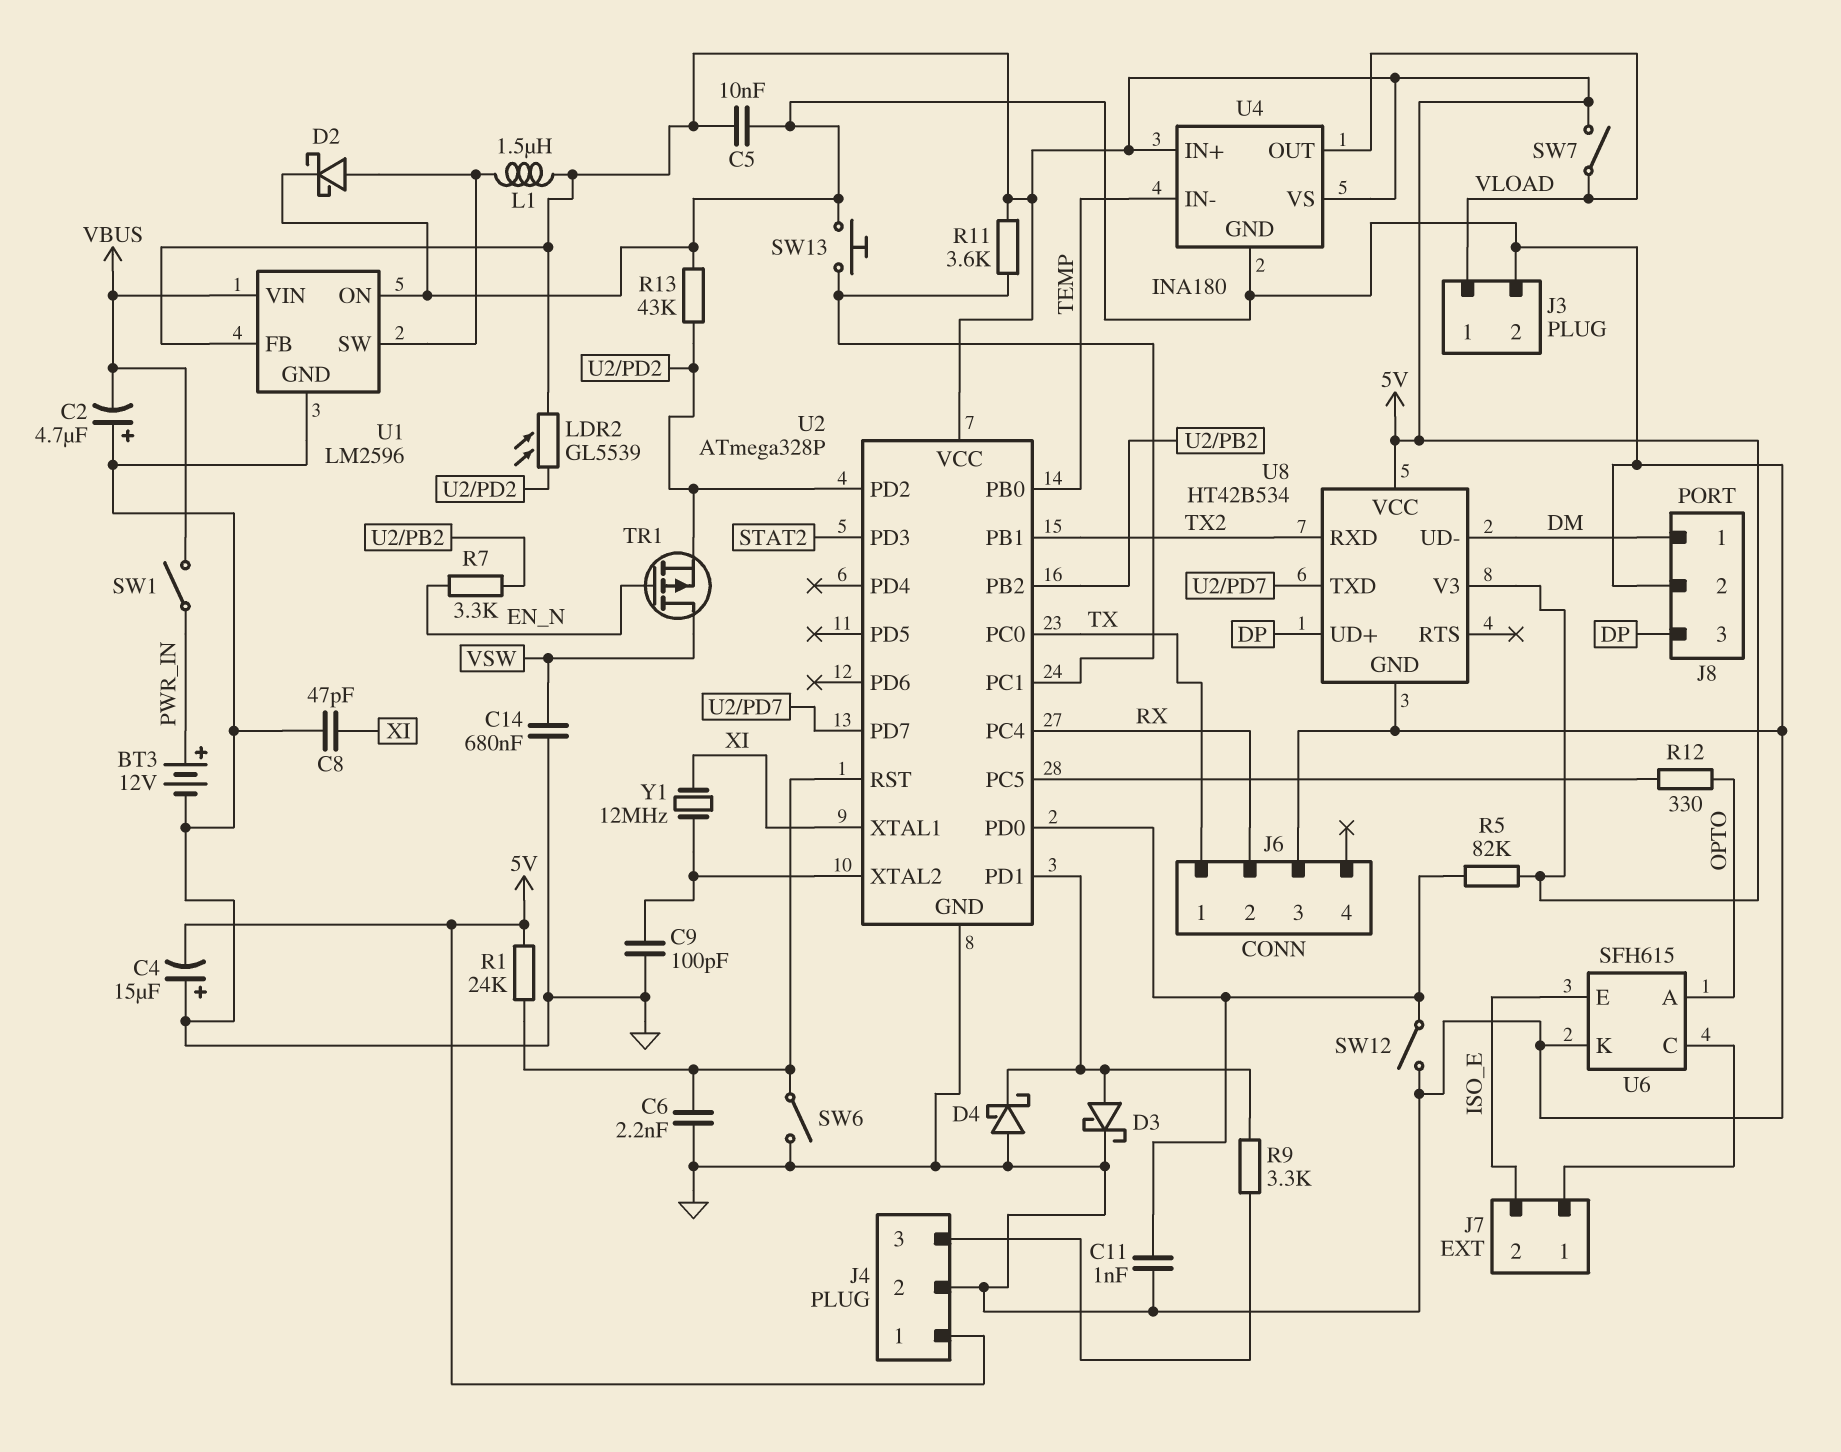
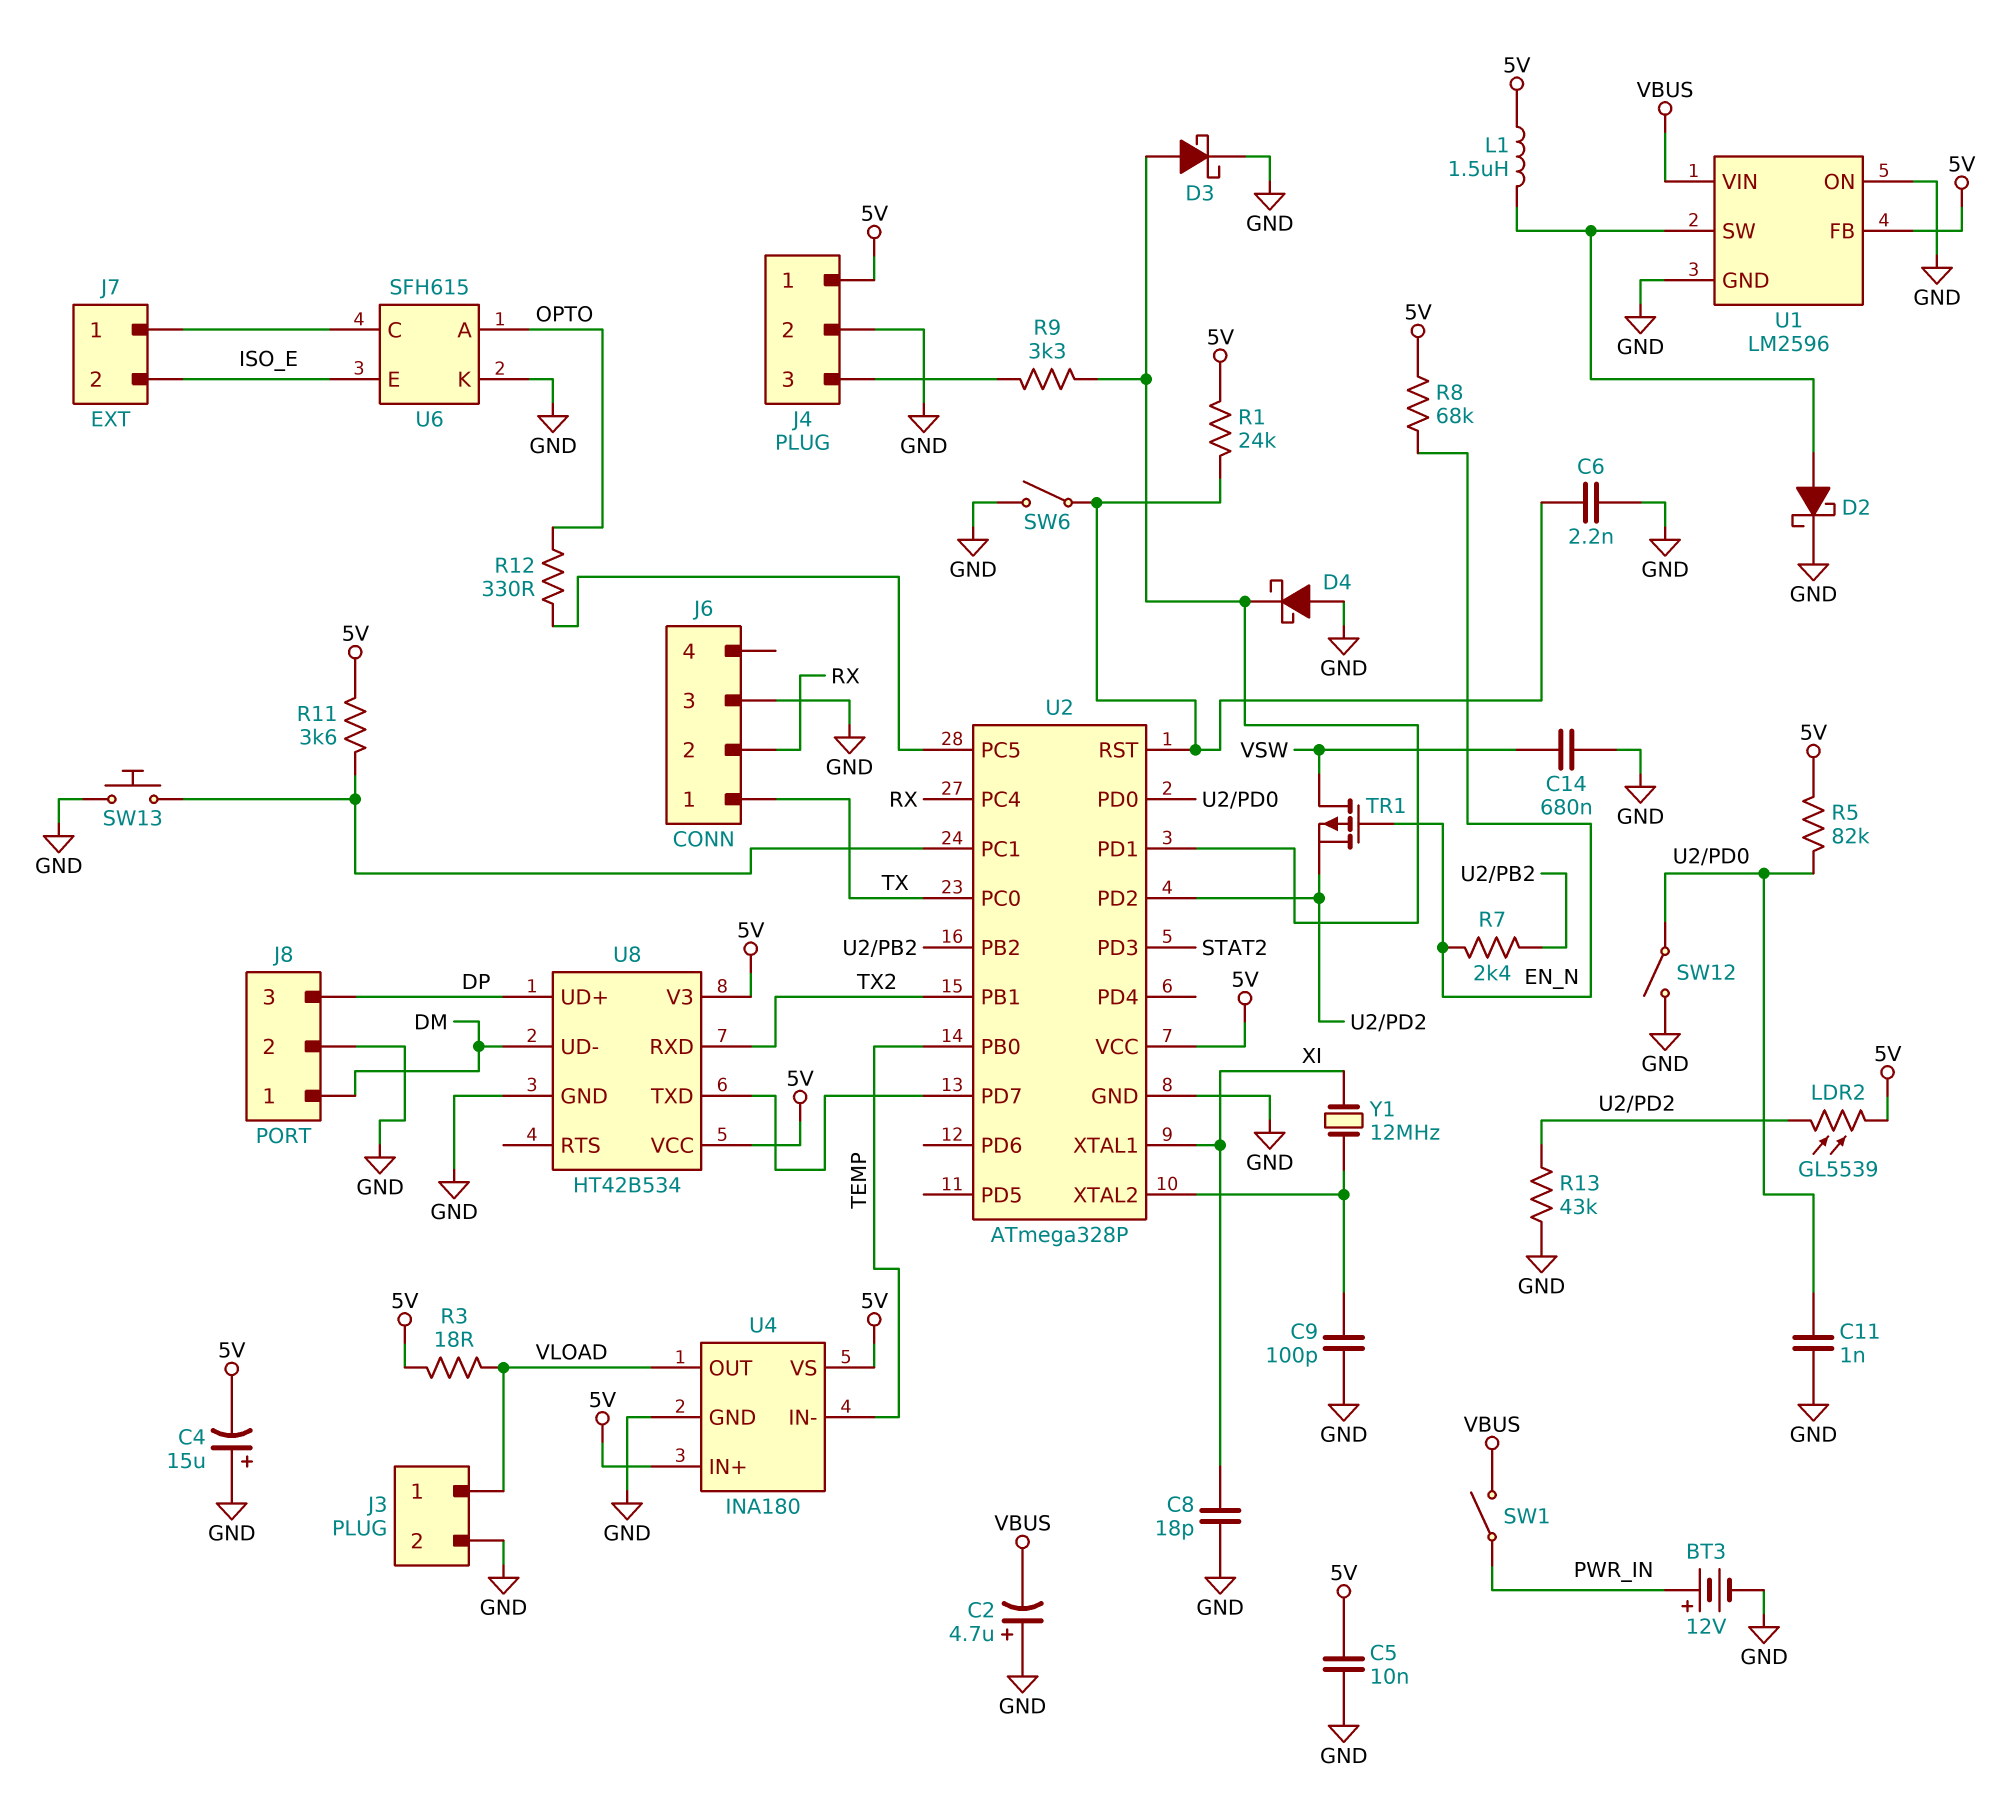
C8: 47pF (GND, XI) -> 18pF (GND, XI)
R3: none -> 18 (5V, VLOAD)
R7: 3.3k (EN_N, U2/PB2) -> 2.4k (EN_N, U2/PB2)
R8: none -> 68k (5V, EN_N)
SW7: switch (5V, VLOAD) -> none

